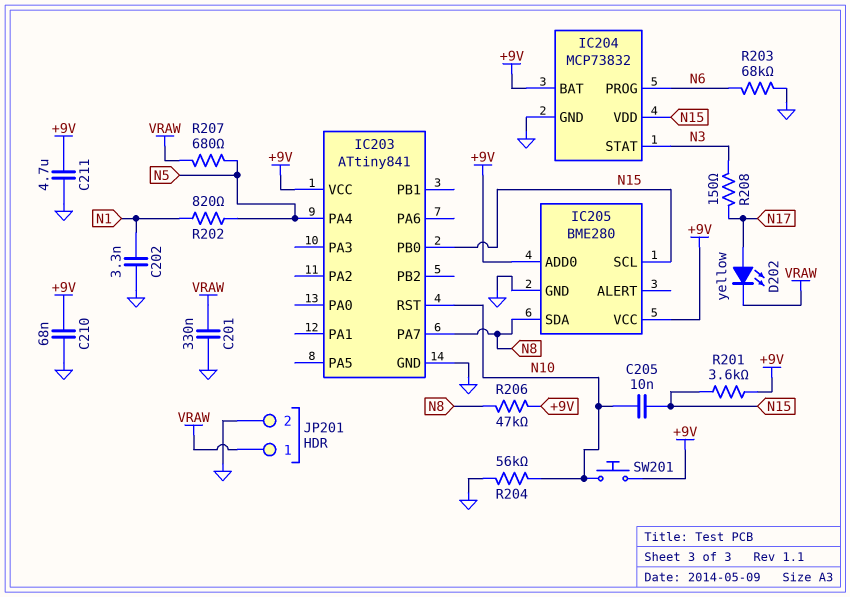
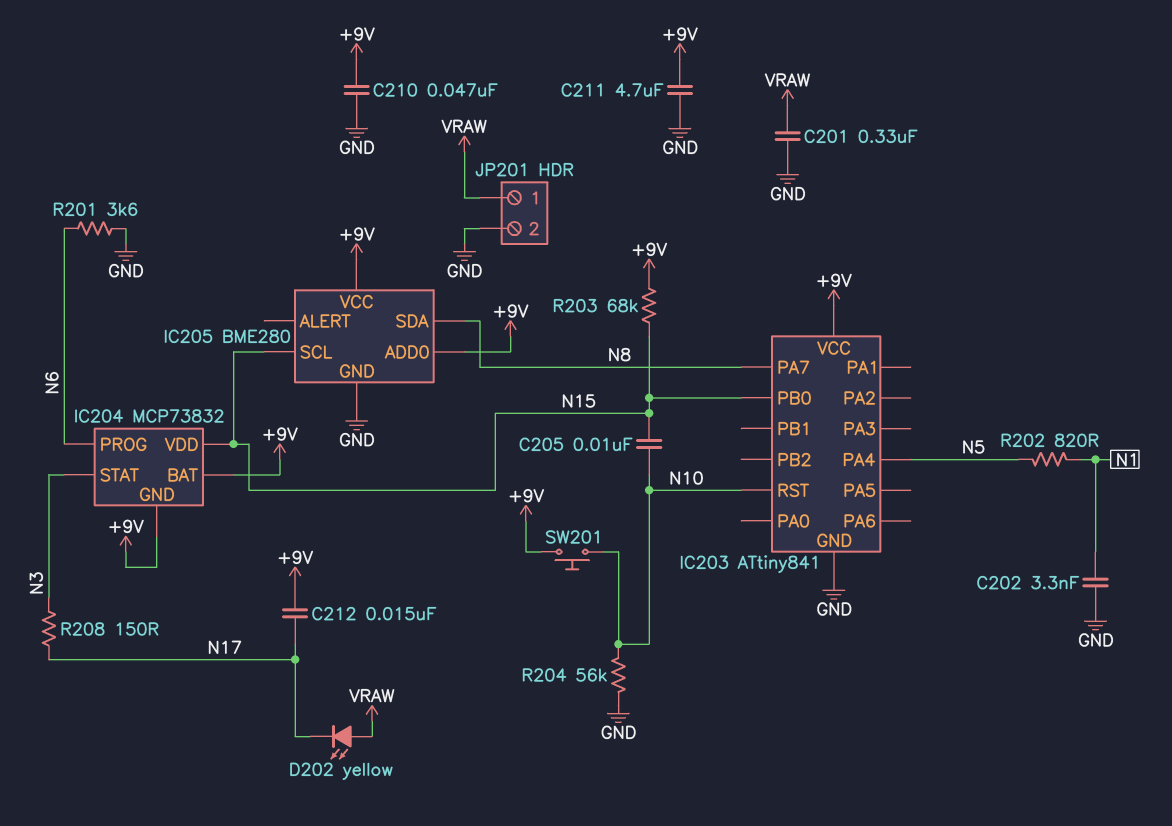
C210: 68nF (+9V, GND) -> 47nF (+9V, GND)
C212: none -> 15nF (+9V, N17)
D202: LED yellow (A N17, K VRAW) -> LED yellow (A VRAW, K N17)
IC204 pin GND: GND -> +9V
R201: 3.6k (+9V, N15) -> 3.6k (GND, N6)
R203: 68k (GND, N6) -> 68k (+9V, N15)
R206: 47k (+9V, N8) -> none
R207: 680 (N5, VRAW) -> none

